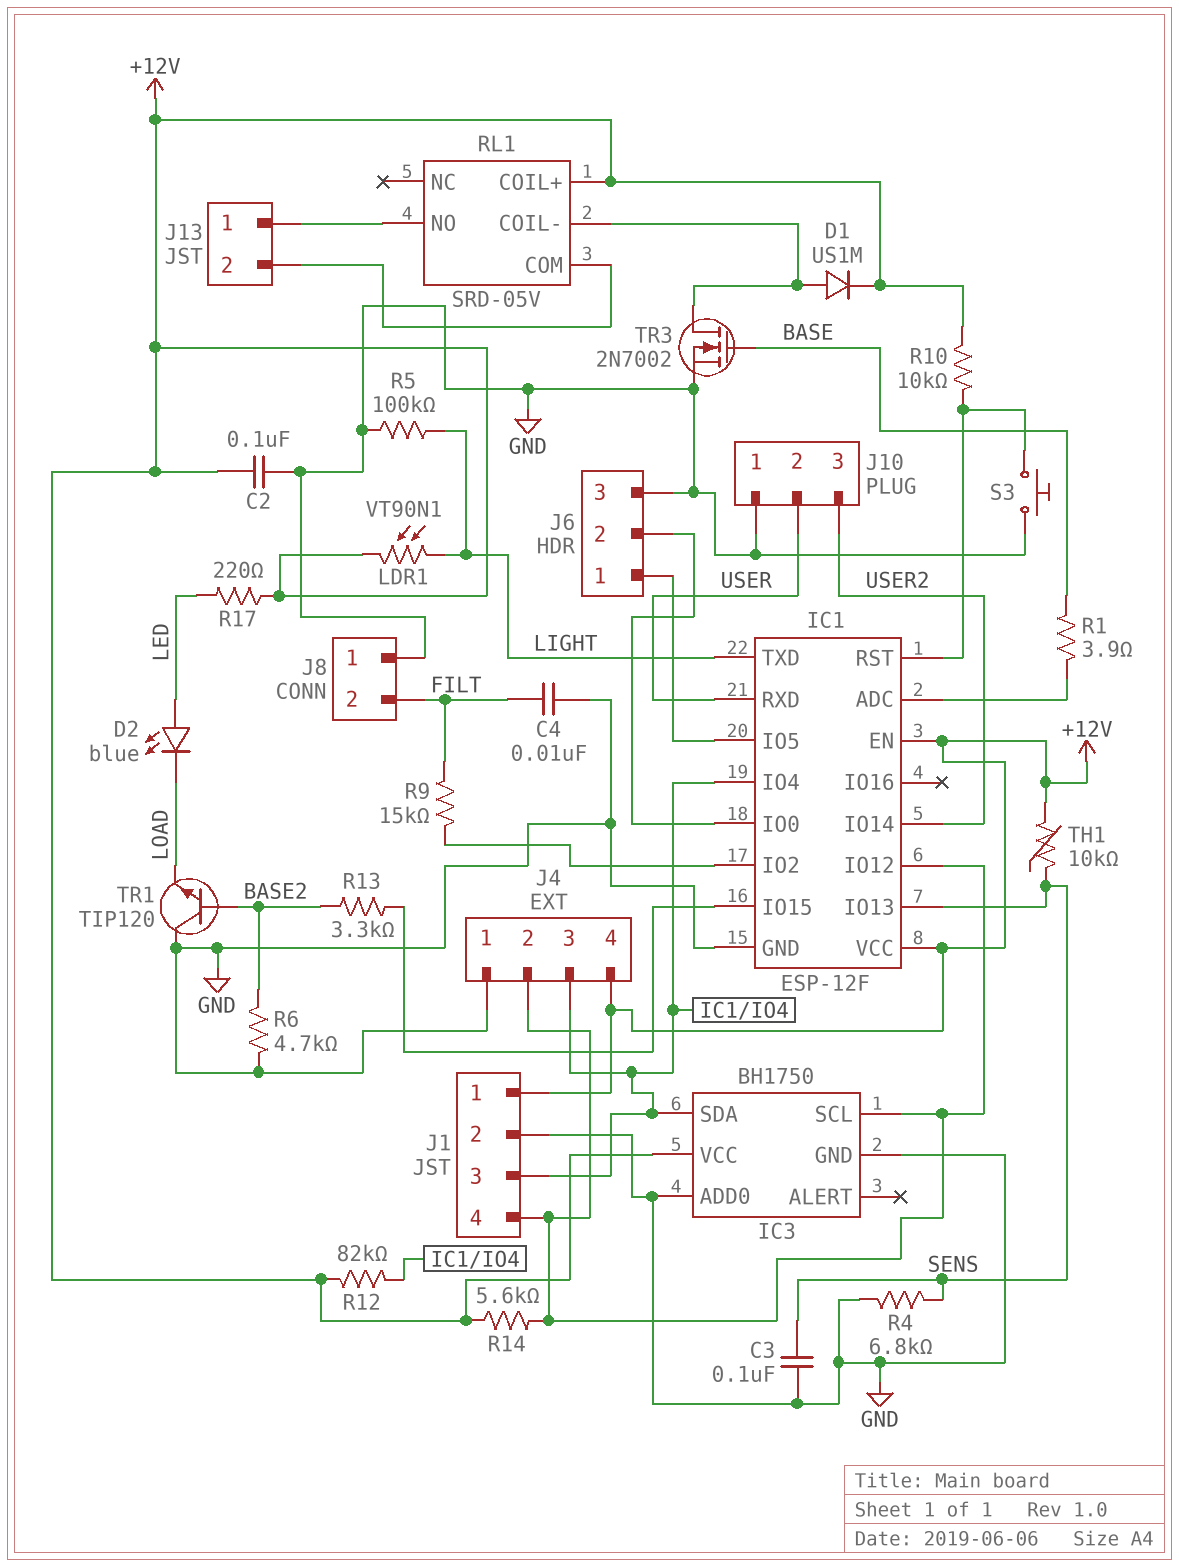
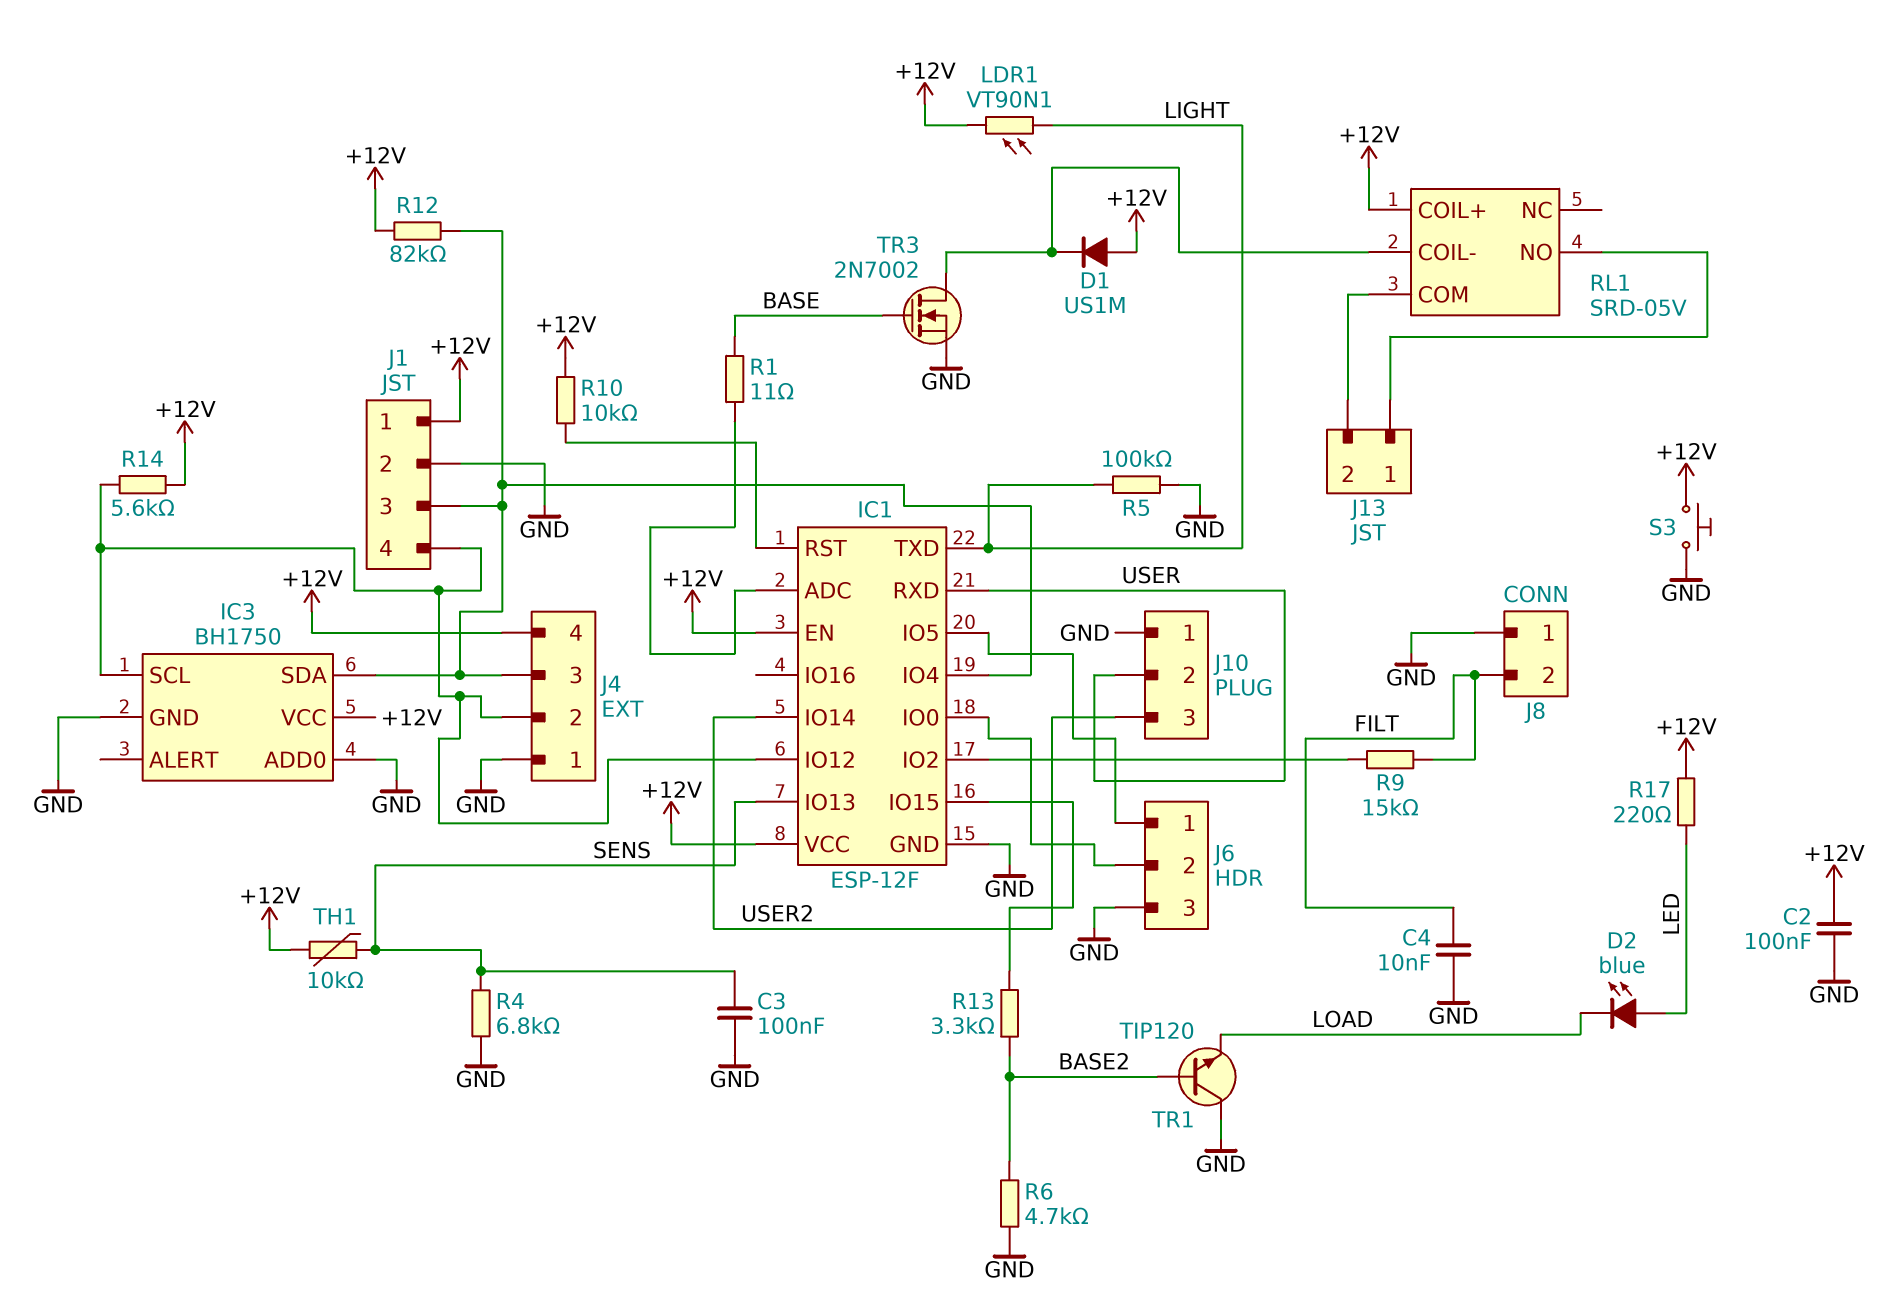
D1: diode US1M (A RL1/COIL-, K +12V) -> diode US1M (A +12V, K RL1/COIL-)
R1: 3.9 (BASE, IC1/ADC) -> 11 (BASE, IC1/ADC)
S3: button (GND, IC1/RST) -> button (+12V, GND)

